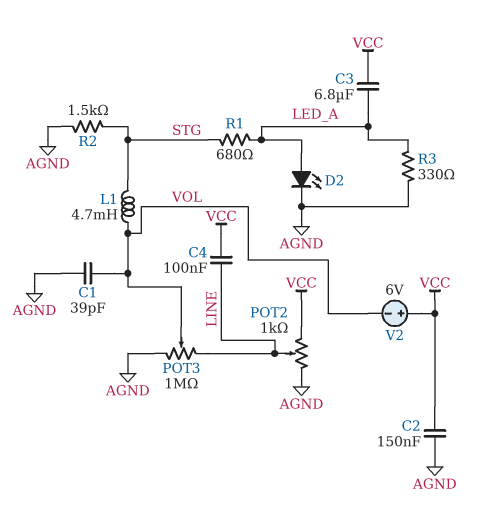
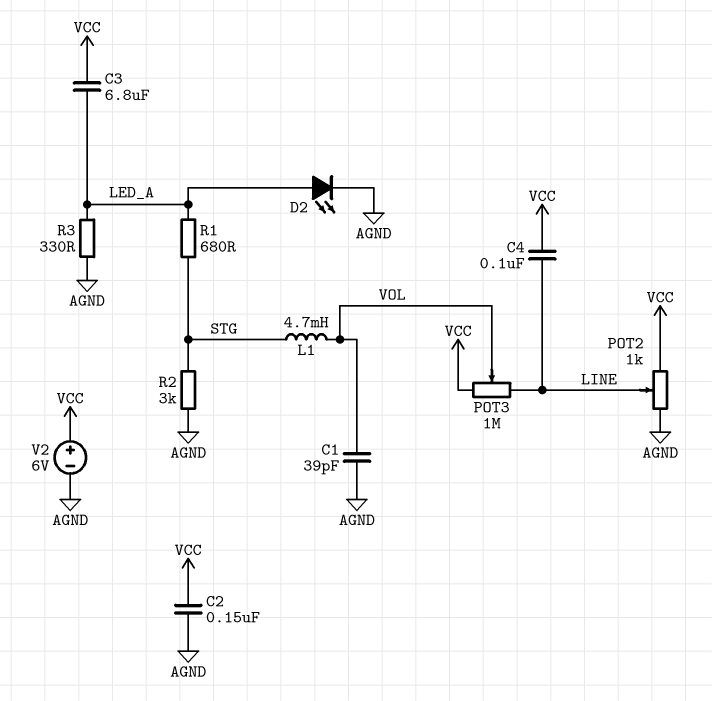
POT3: 1M (AGND, LINE, wiper VOL) -> 1M (LINE, VCC, wiper VOL)
R2: 1.5k (AGND, STG) -> 3k (AGND, STG)
V2: 6V (plus VCC, minus VOL) -> 6V (plus VCC, minus AGND)

